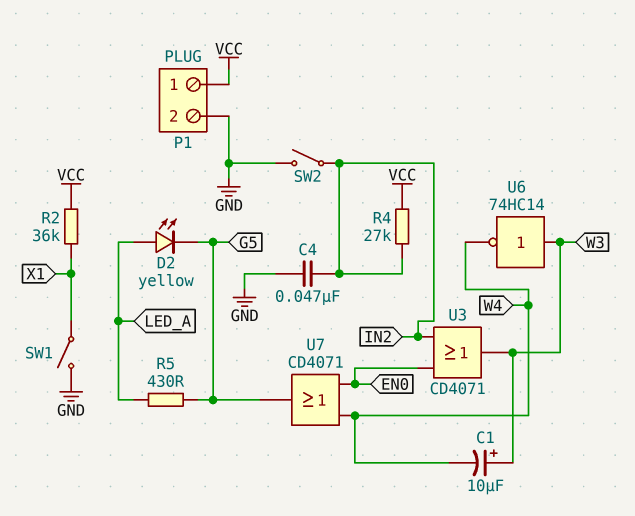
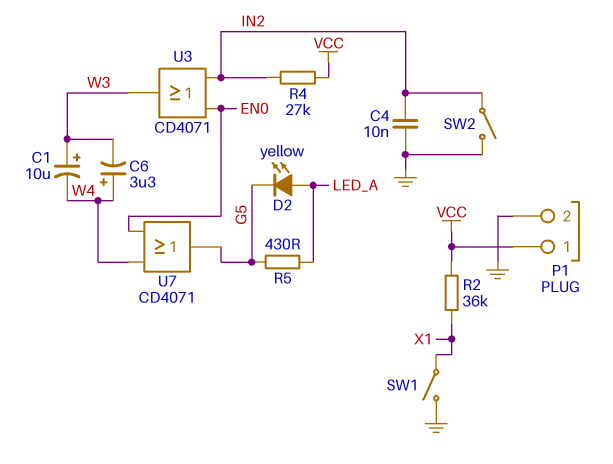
C4: 47nF (GND, IN2) -> 10nF (GND, IN2)
C6: none -> 3.3uF (plus W4, minus W3)
U6: NOT 74HC14 (in W3, out W4) -> none

